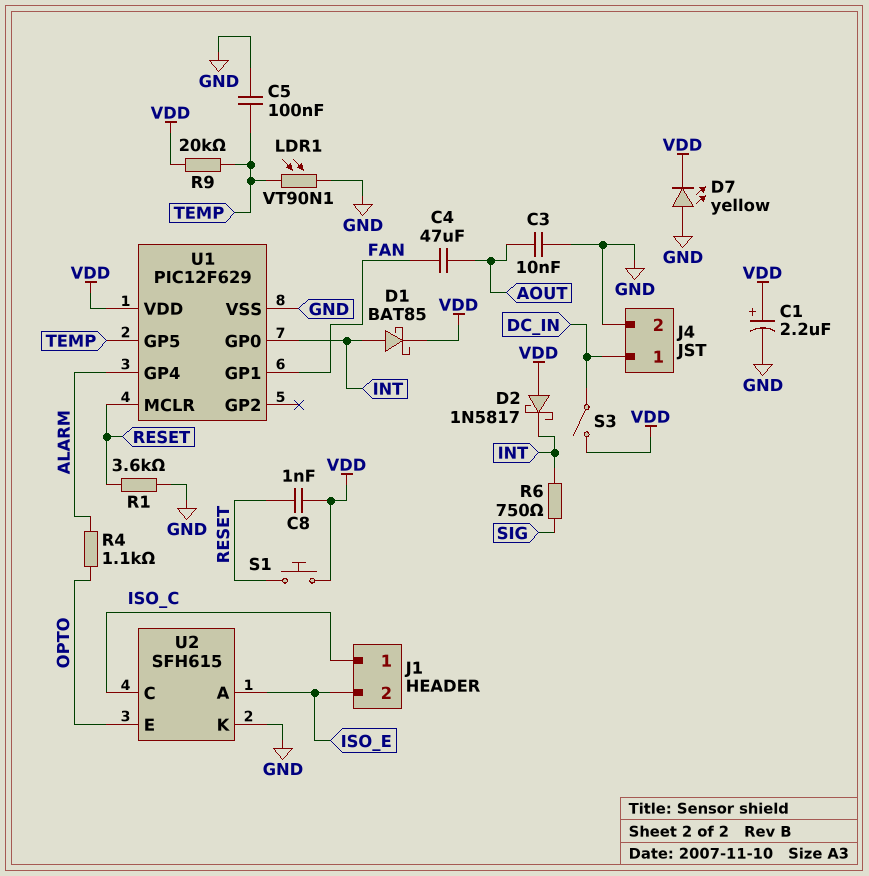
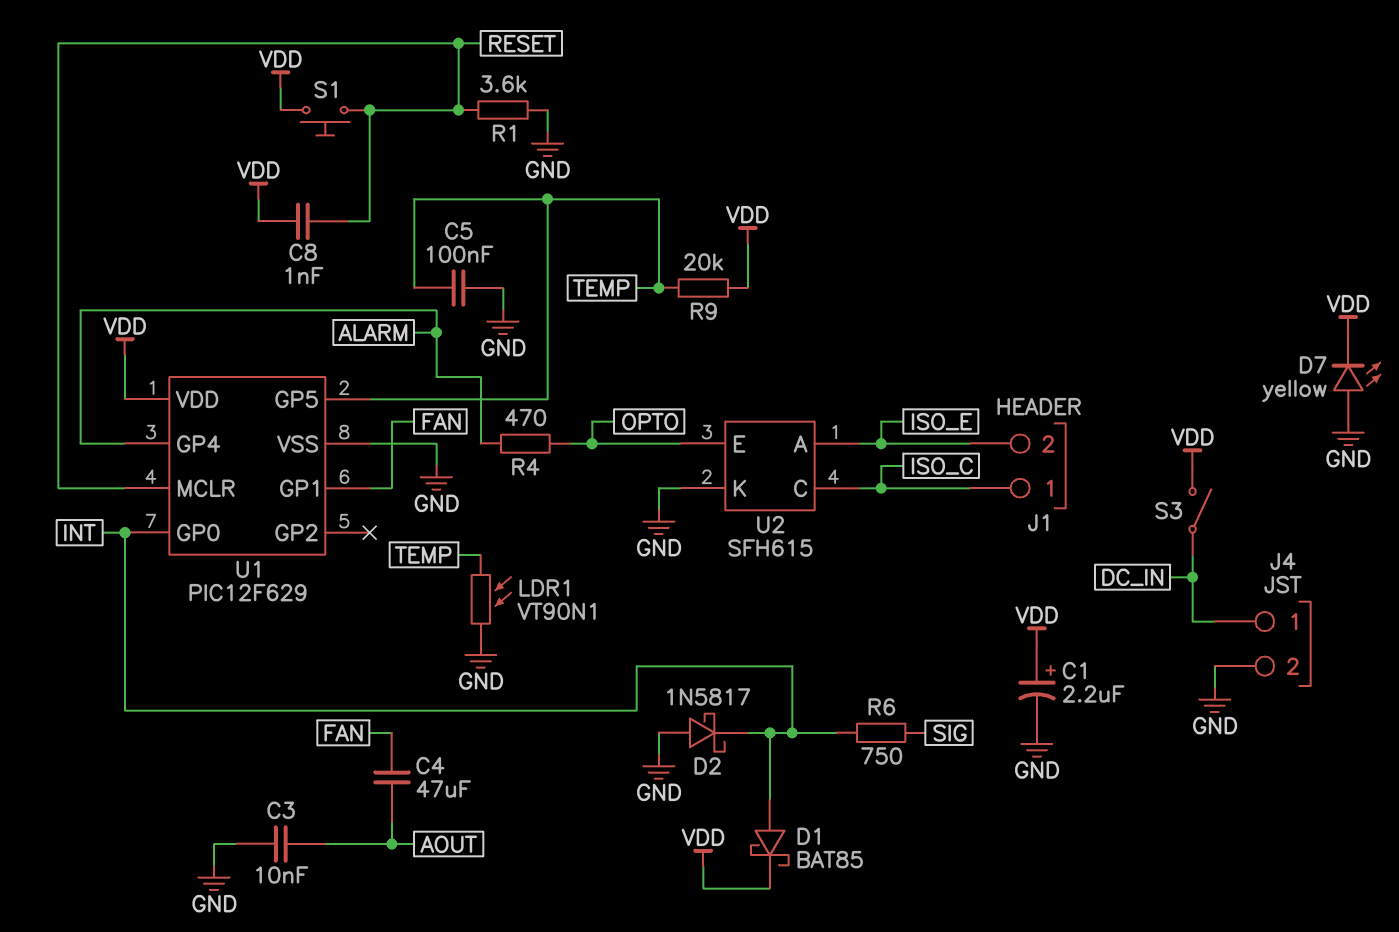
D2: schottky 1N5817 (A VDD, K INT) -> schottky 1N5817 (A GND, K INT)
R4: 1.1k (ALARM, OPTO) -> 470 (ALARM, OPTO)

